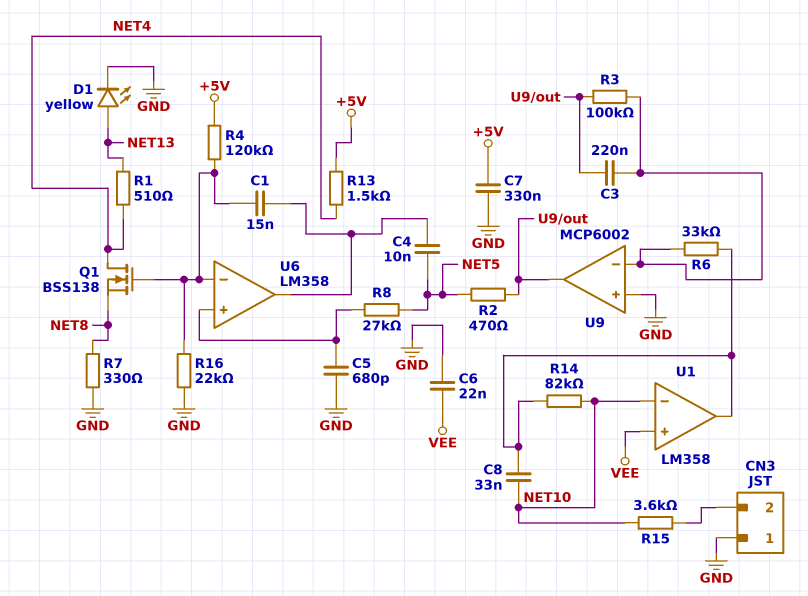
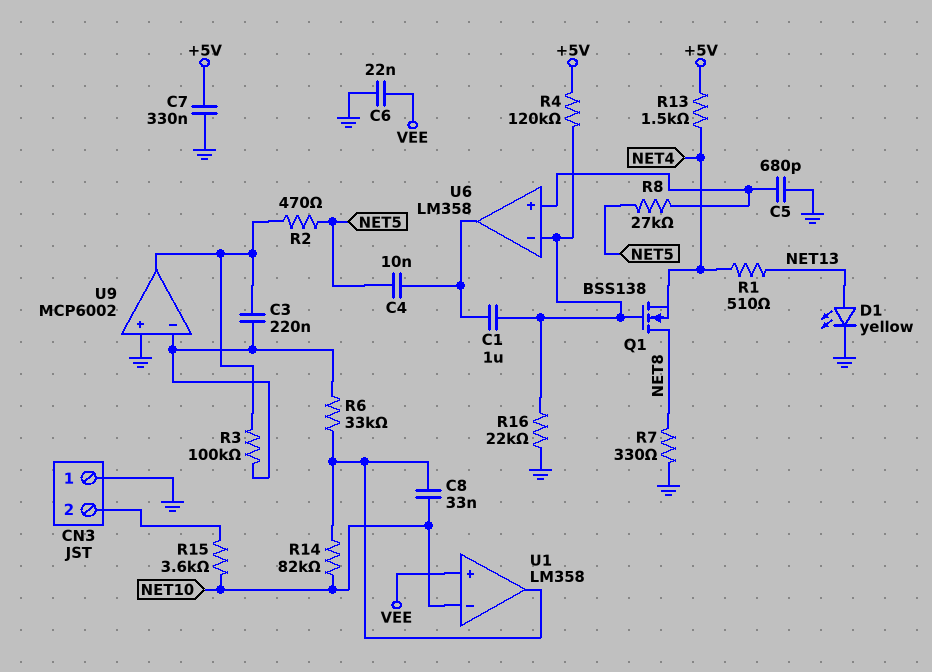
C1: 15nF (U6/in-, U6/out) -> 1uF (U6/in-, U6/out)
Q1: NMOS BSS138 (G U6/in-, D NET4, S NET8) -> NMOS BSS138 (G U6/in-, D NET8, S NET4)

